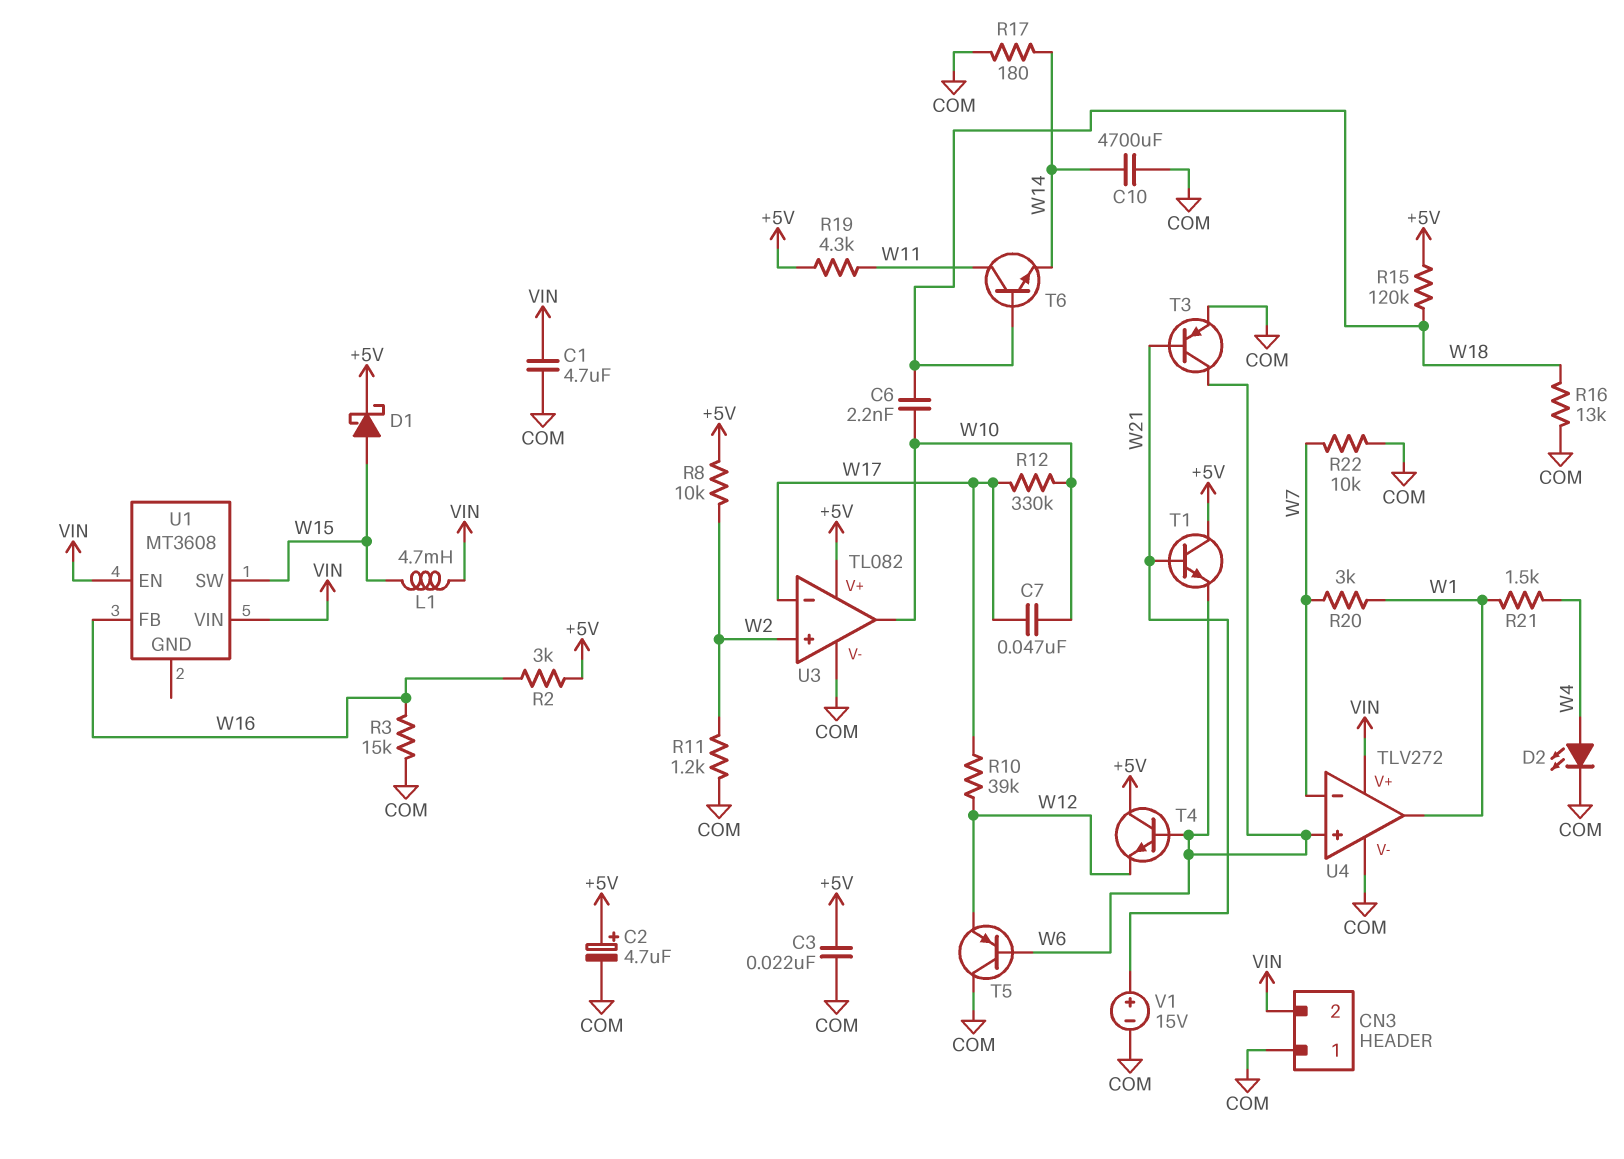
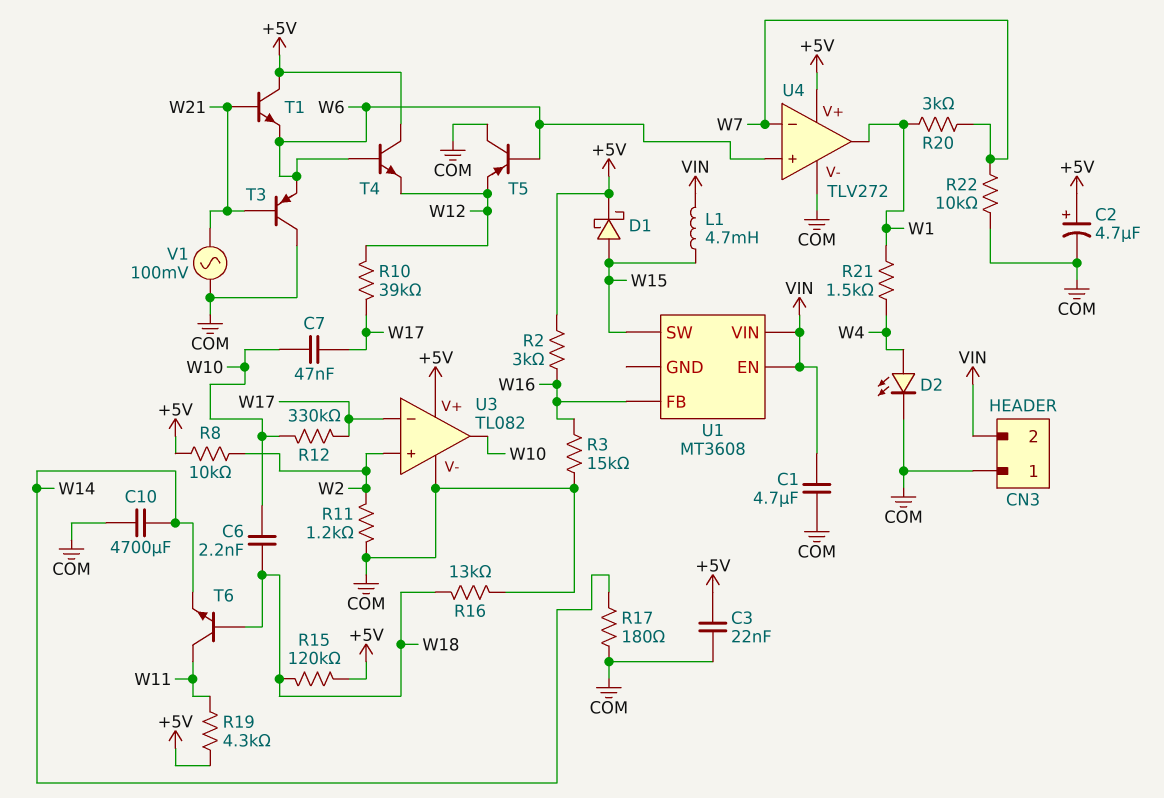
T3: PNP (B W21, C W6, E COM) -> PNP (B W21, C COM, E W6)
U4 pin V+: VIN -> +5V
V1: 15V (plus W21, minus COM) -> AC 100mV (COM, W21)

